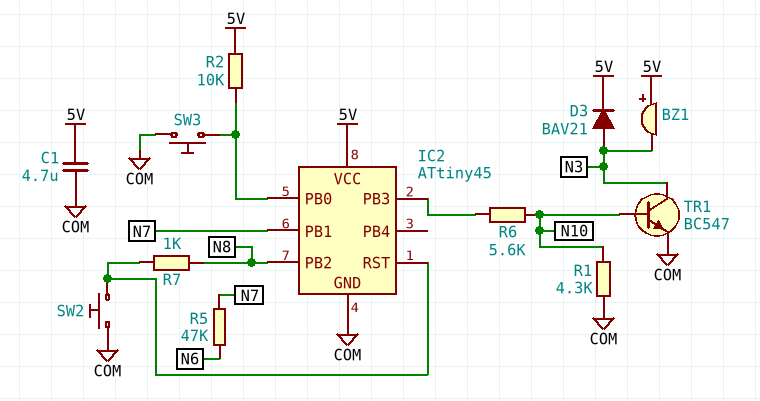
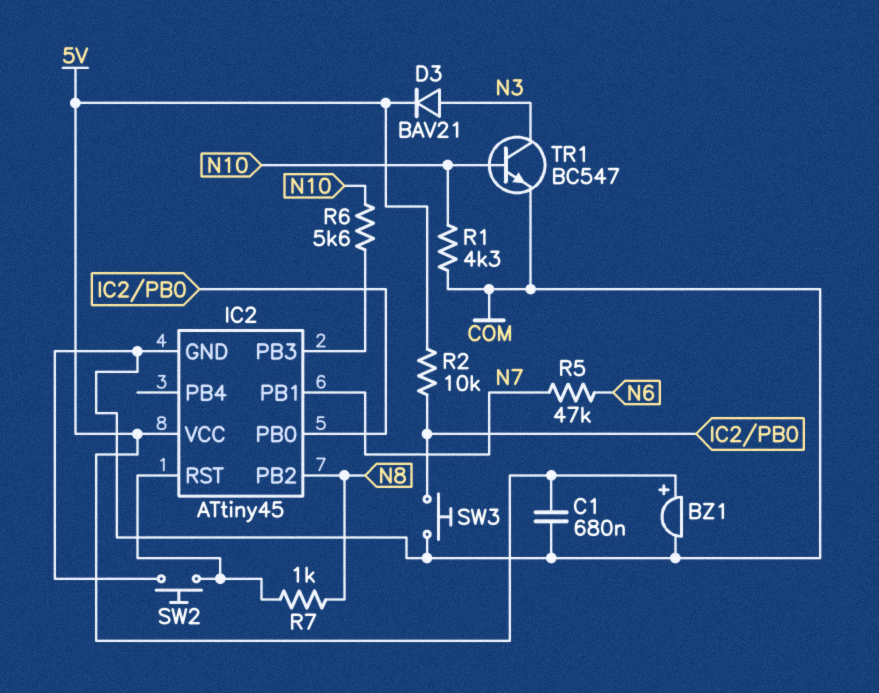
BZ1: buzzer (plus 5V, minus N3) -> buzzer (plus 5V, minus COM)
C1: 4.7uF (5V, COM) -> 680nF (5V, COM)

